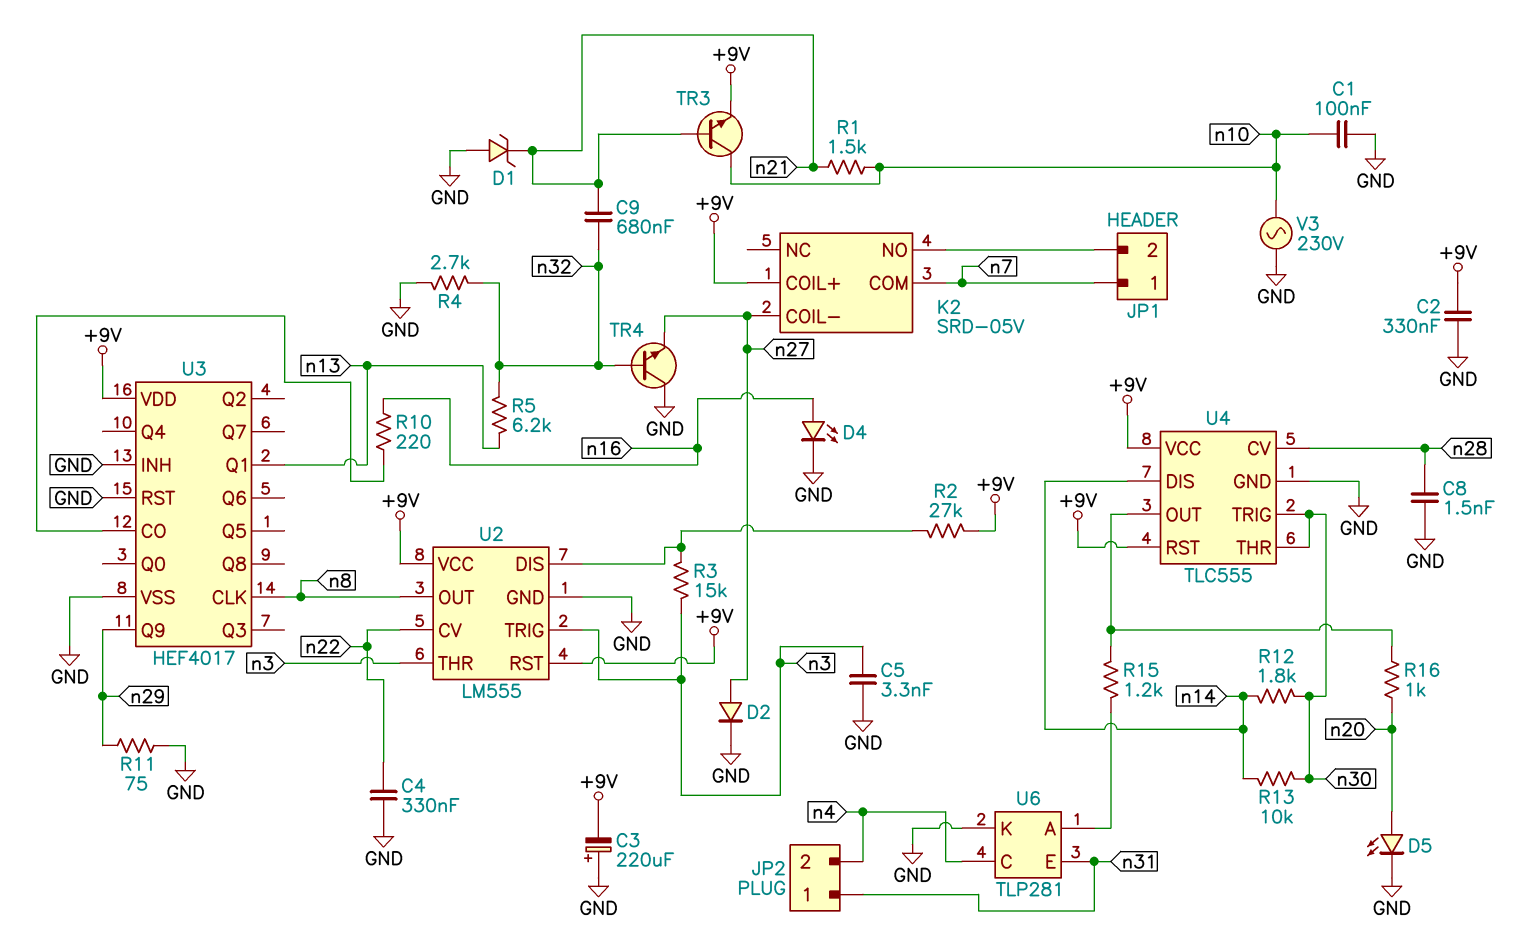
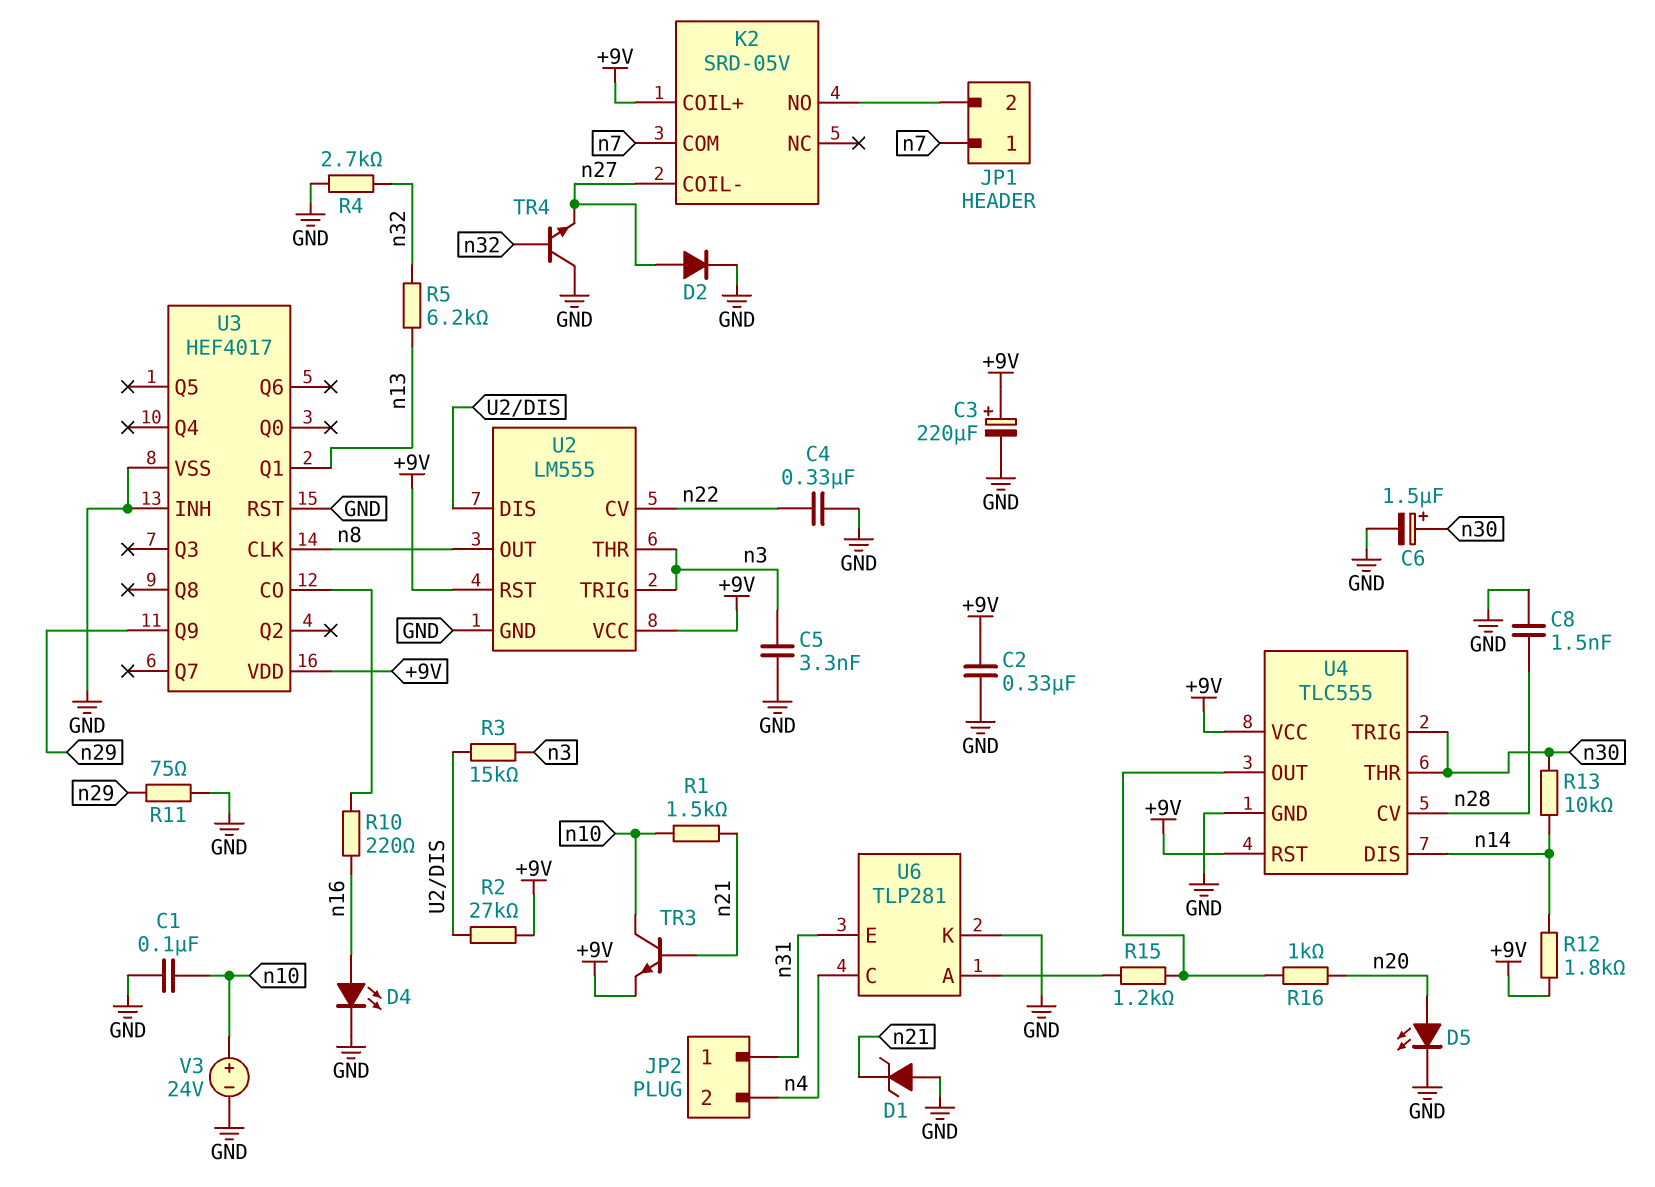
C3: 220uF (plus GND, minus +9V) -> 220uF (plus +9V, minus GND)
C6: none -> 1.5uF (plus n30, minus GND)
C9: 680nF (n21, n32) -> none
R12: 1.8k (n14, n30) -> 1.8k (+9V, n14)
V3: AC 230V (GND, n10) -> 24V (plus n10, minus GND)

